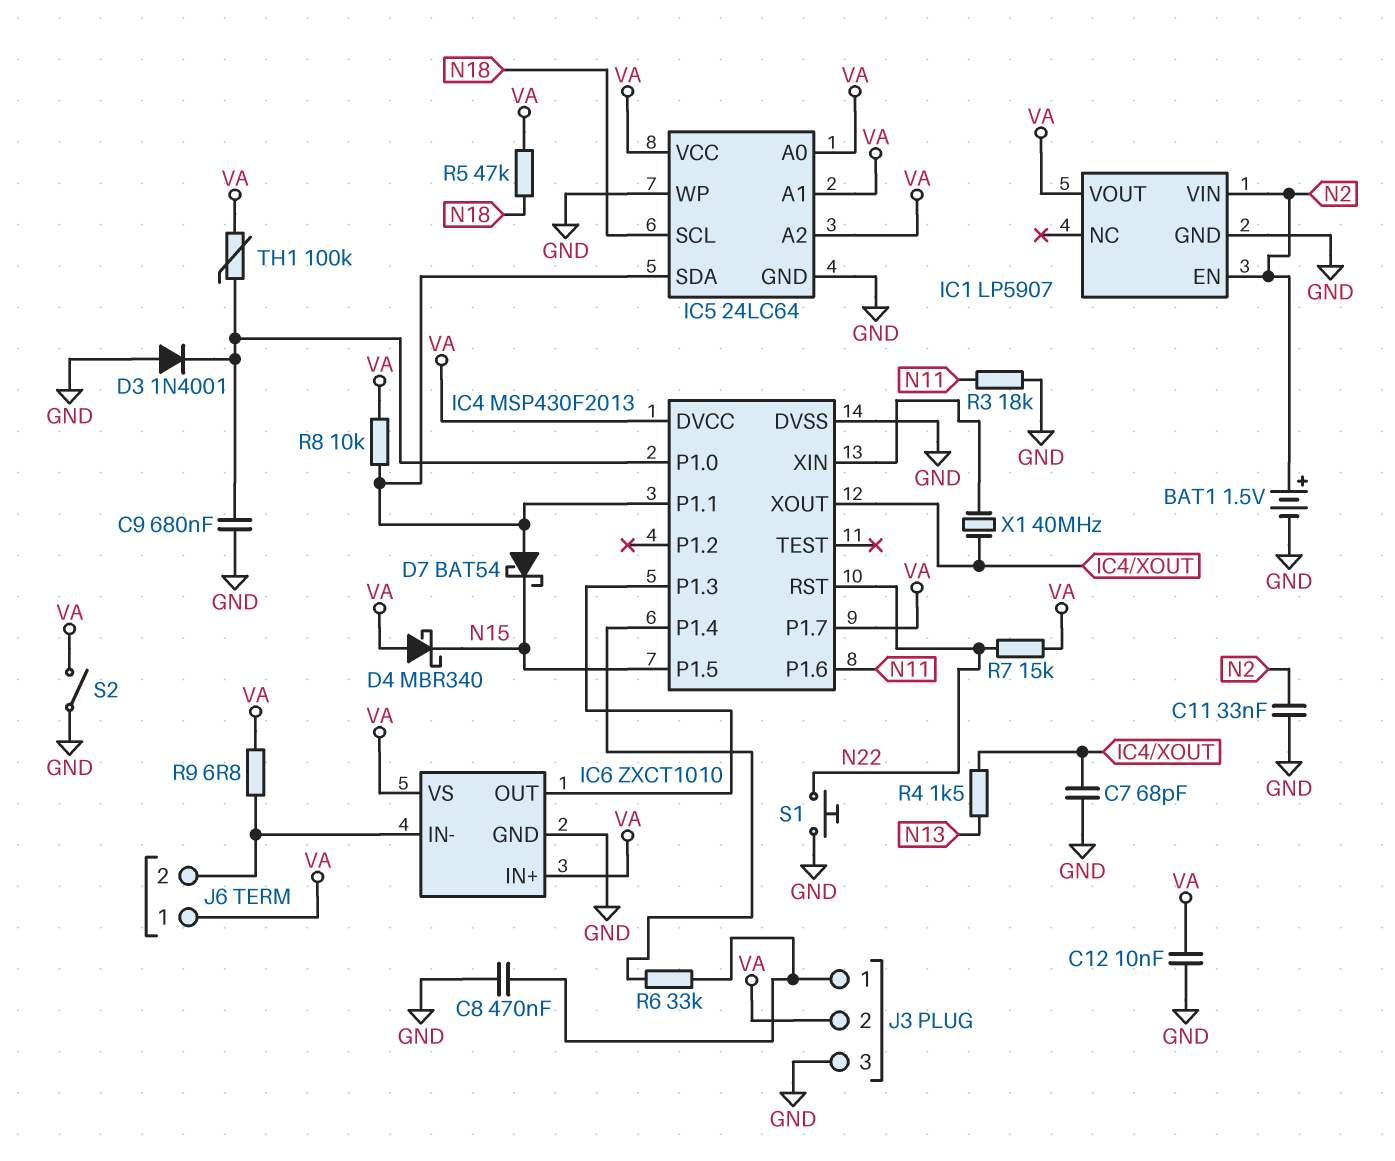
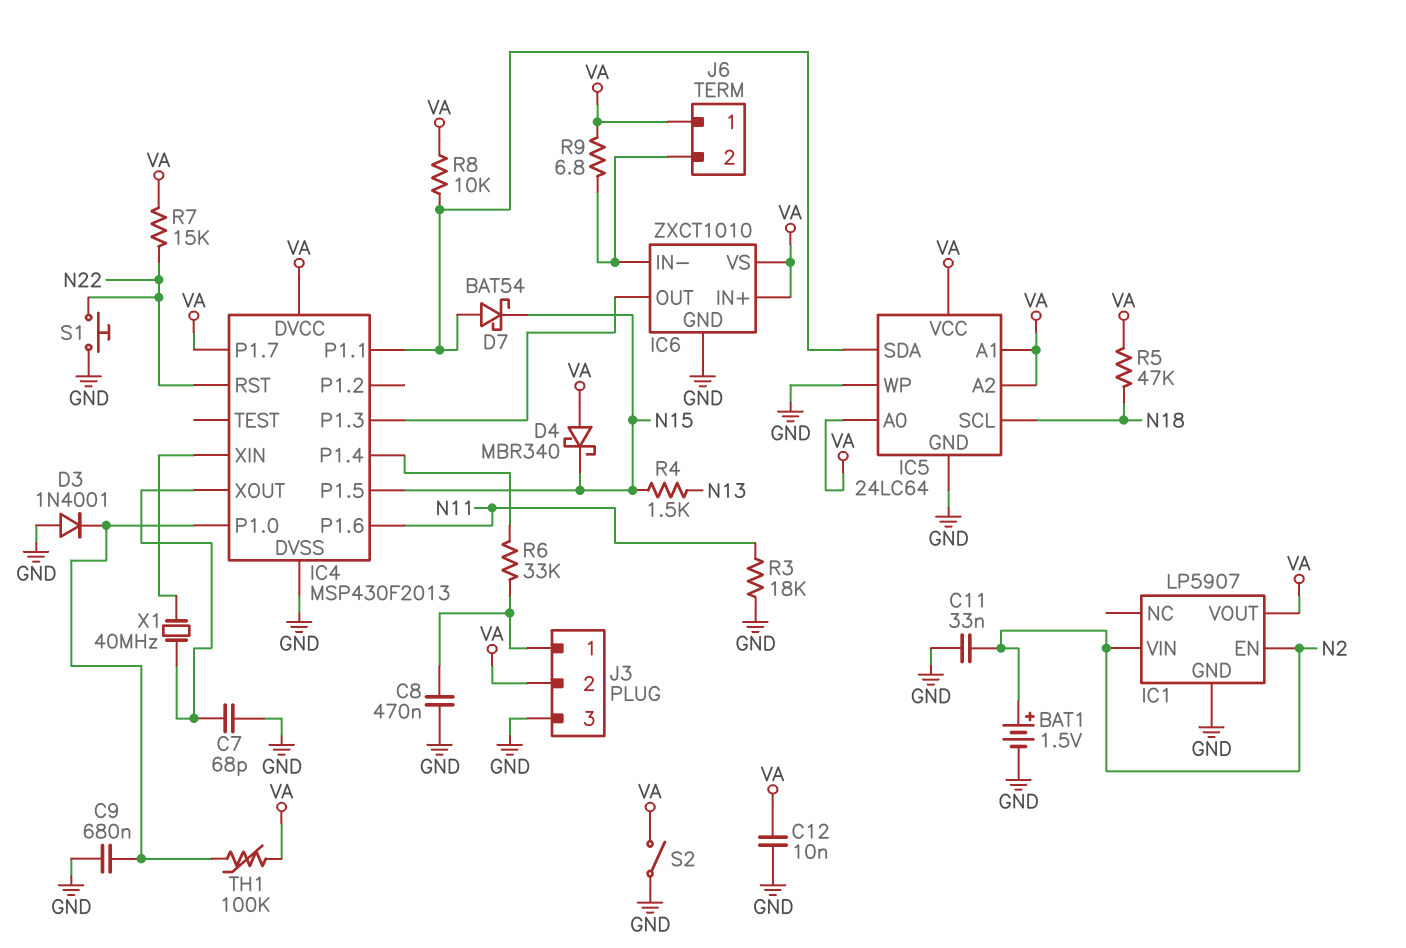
R4: 1.5k (IC4/XOUT, N13) -> 1.5k (N13, N15)

